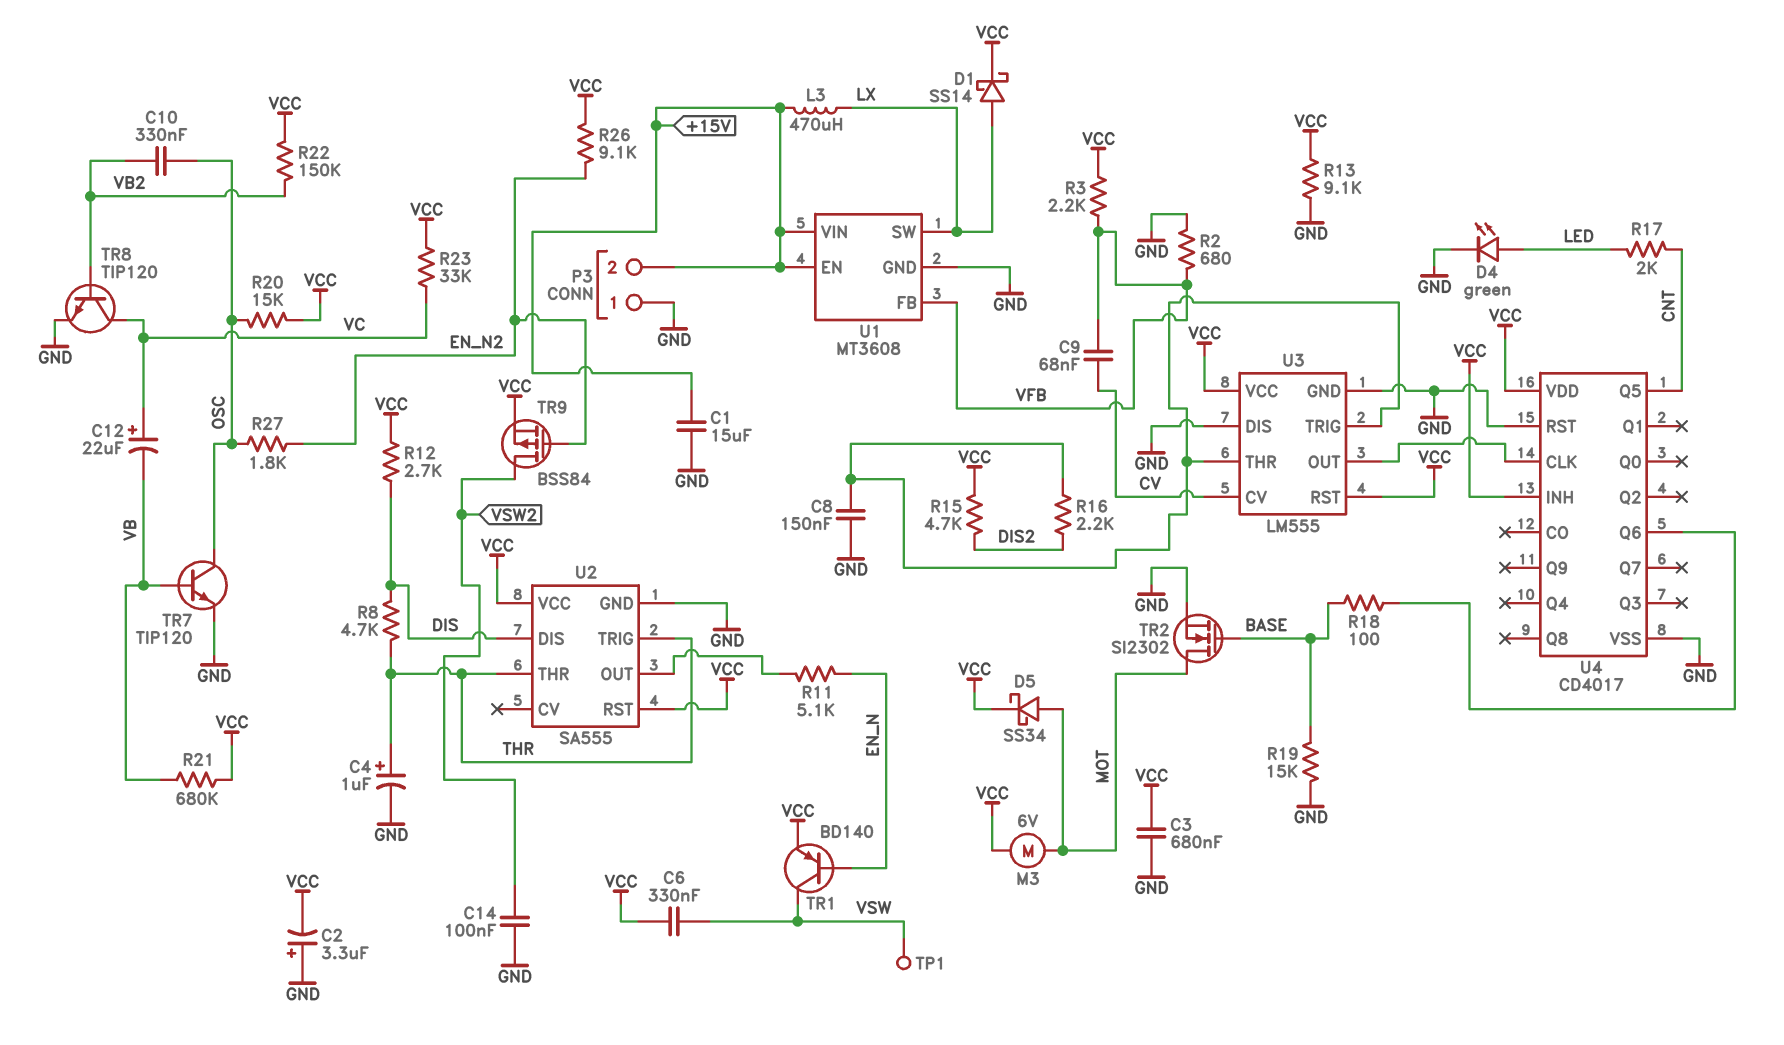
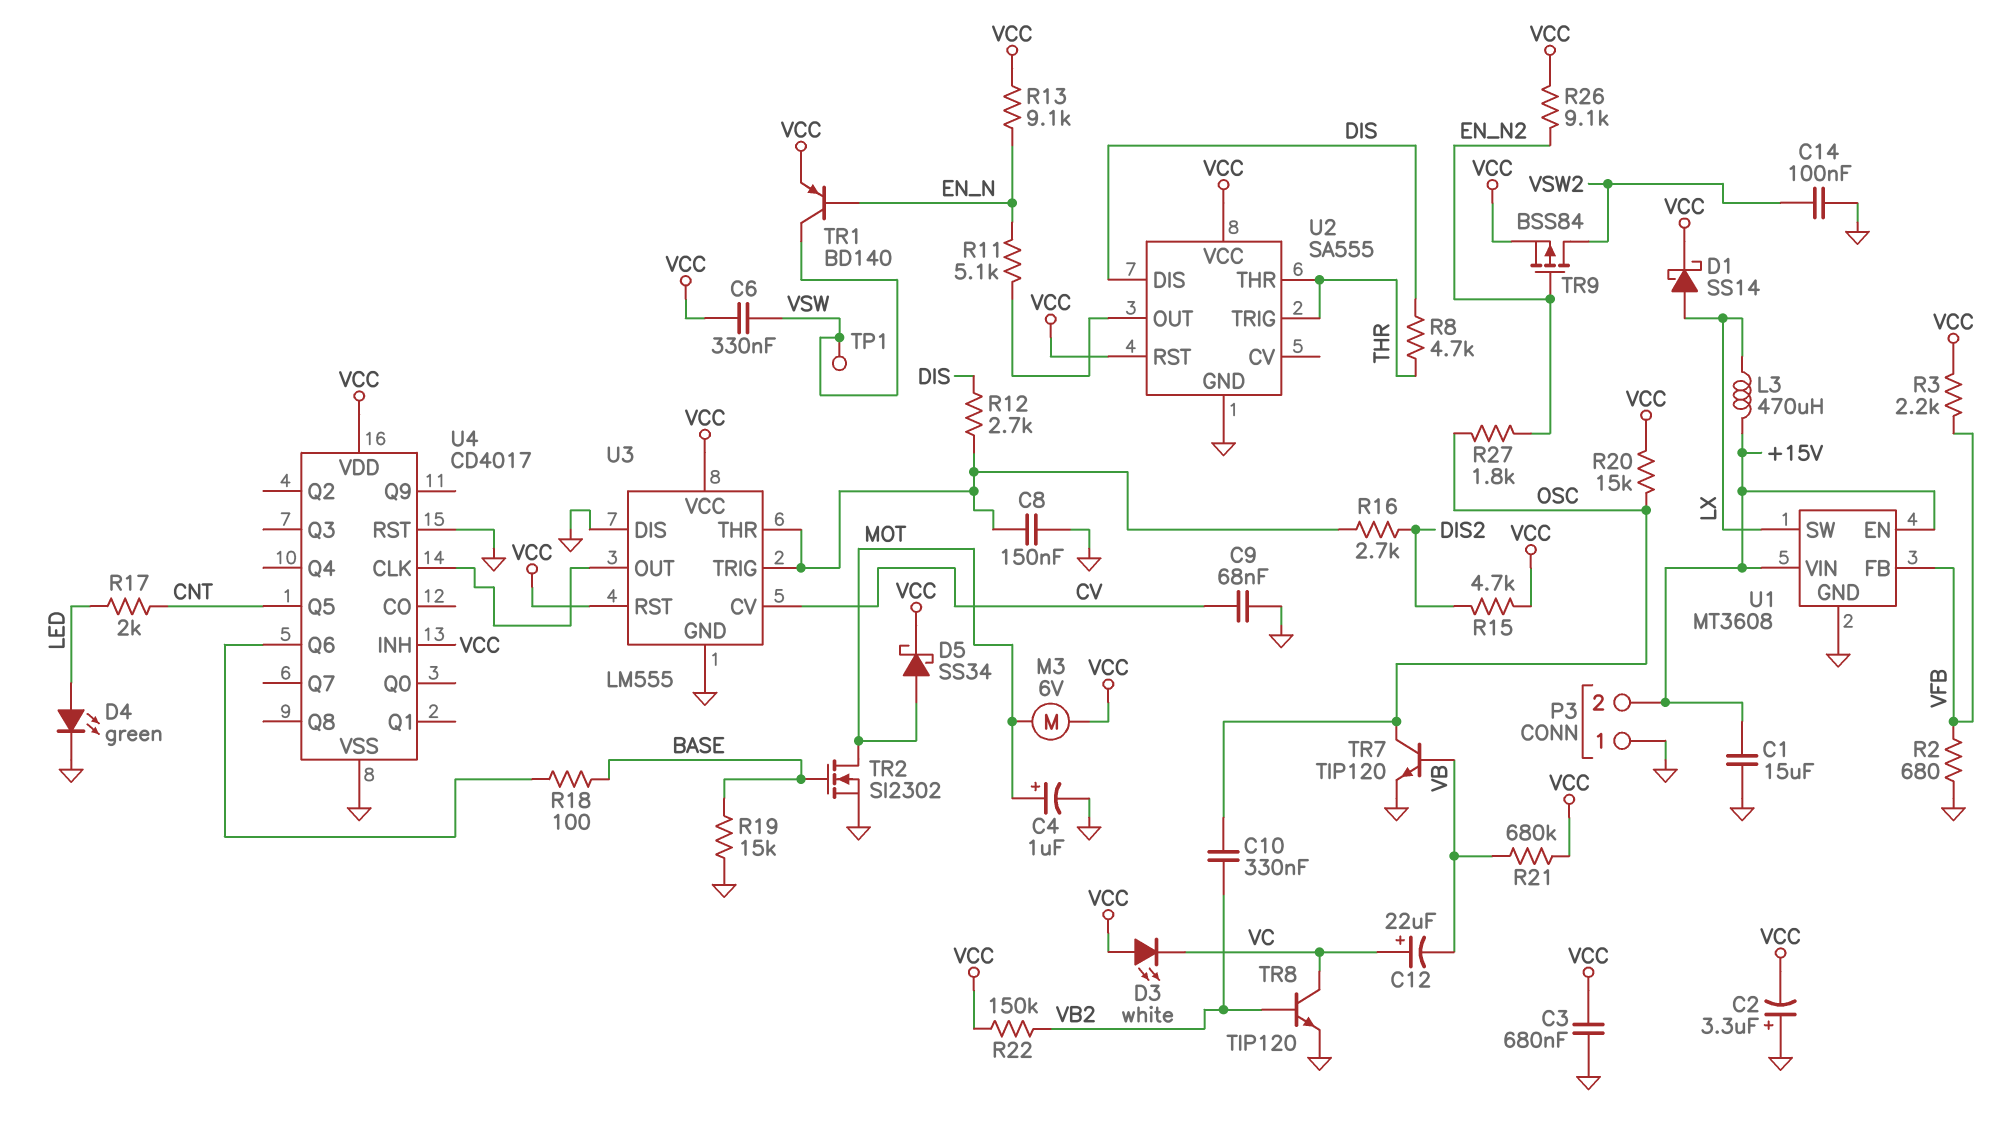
C4: 1uF (plus THR, minus GND) -> 1uF (plus MOT, minus GND)
C9: 68nF (CV, VFB) -> 68nF (CV, GND)
D3: none -> LED white (A VCC, K VC)
R12: 2.7k (DIS, VCC) -> 2.7k (DIS, U3/THR)
R13: 9.1k (GND, VCC) -> 9.1k (EN_N, VCC)
R16: 2.2k (DIS2, U3/THR) -> 2.7k (DIS2, U3/THR)
R23: 33k (VC, VCC) -> none

